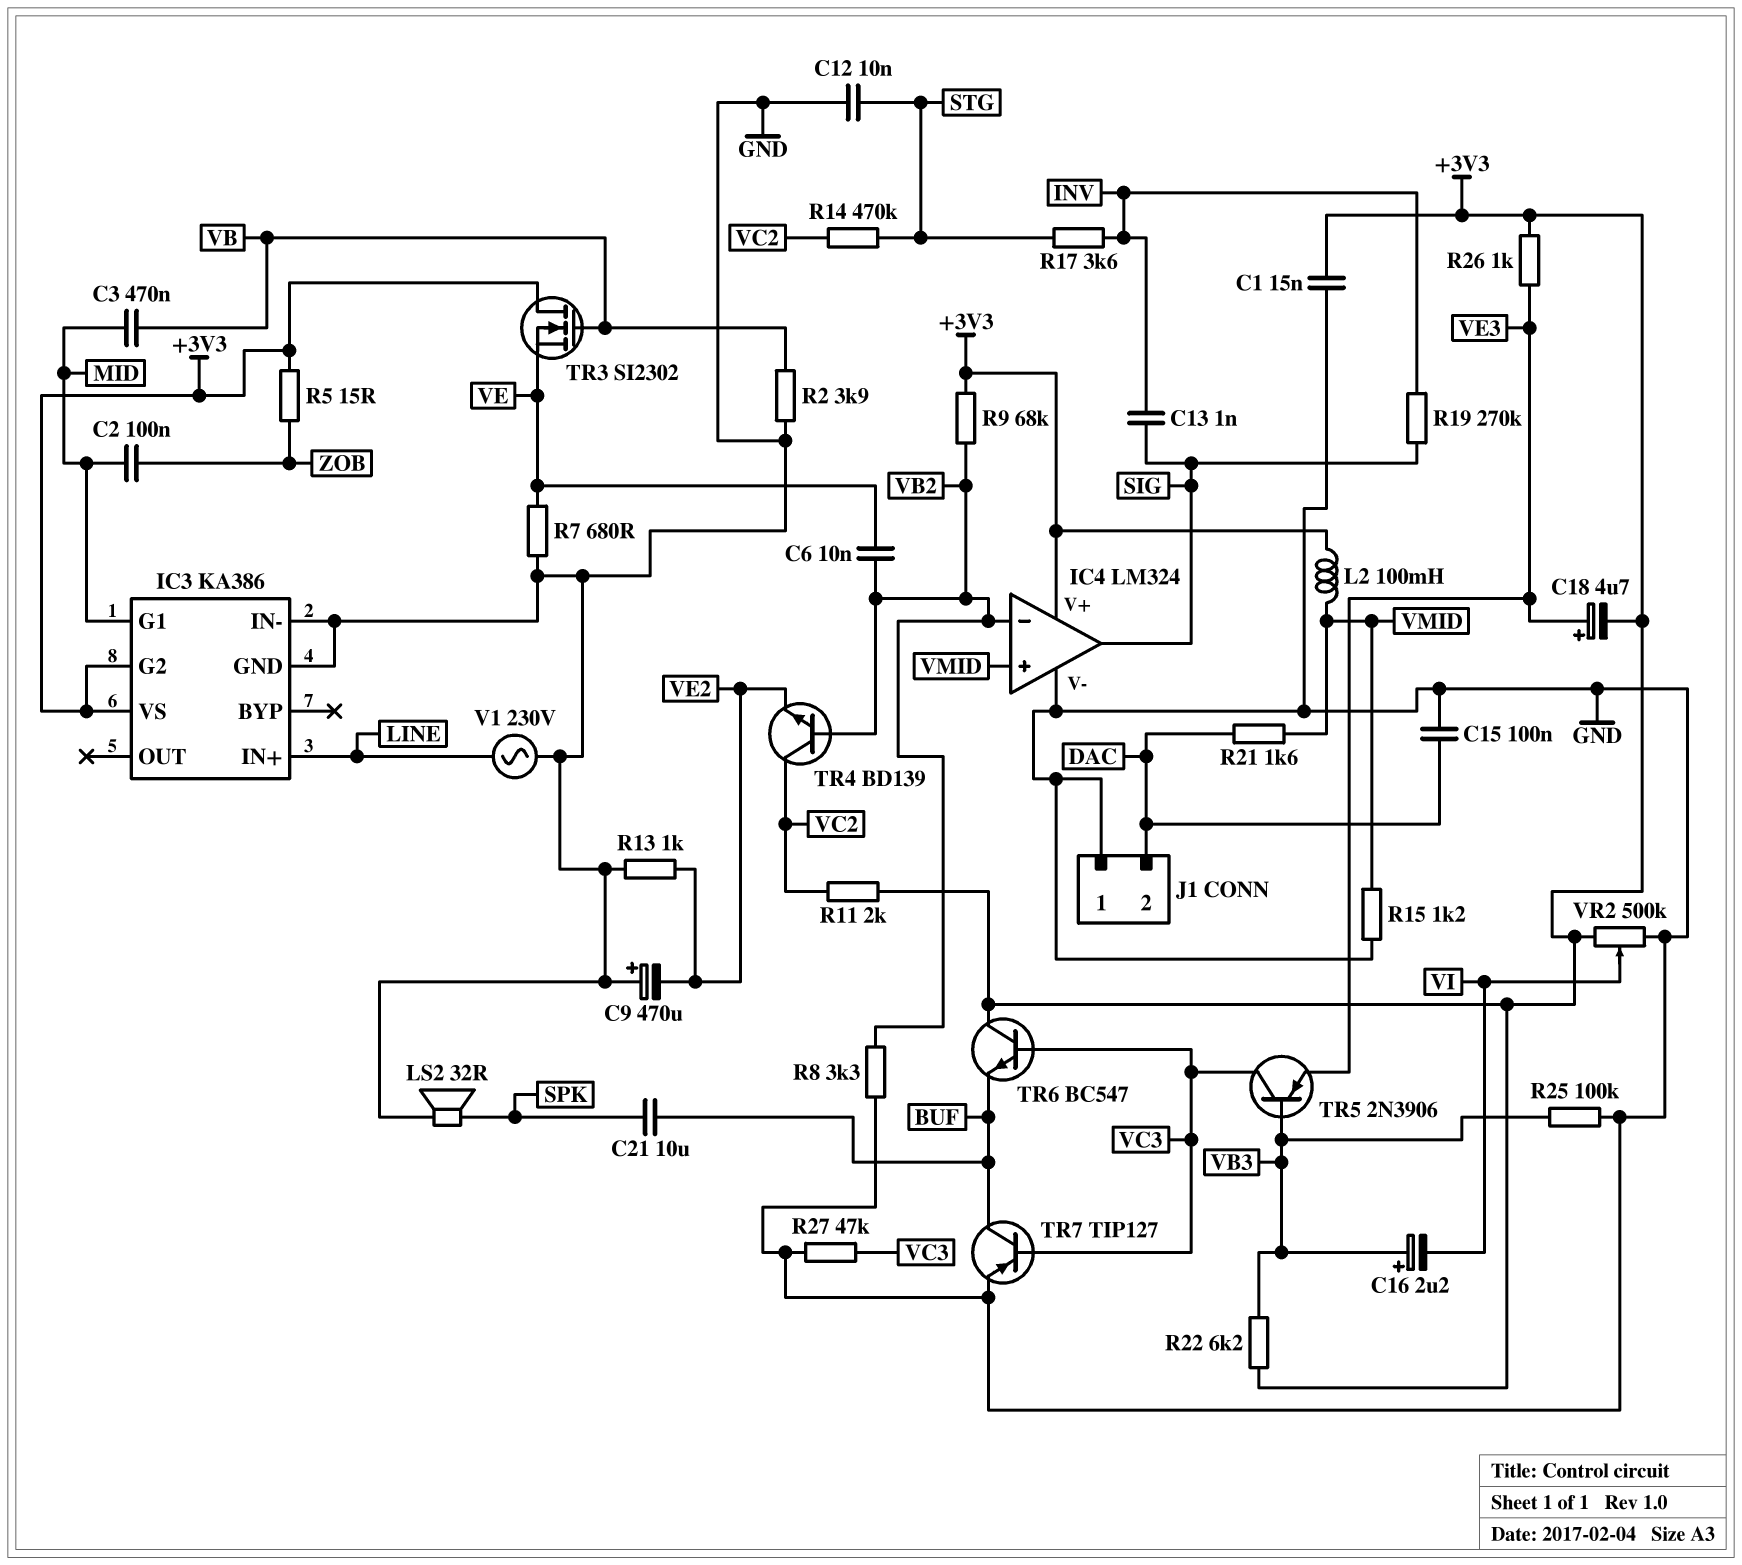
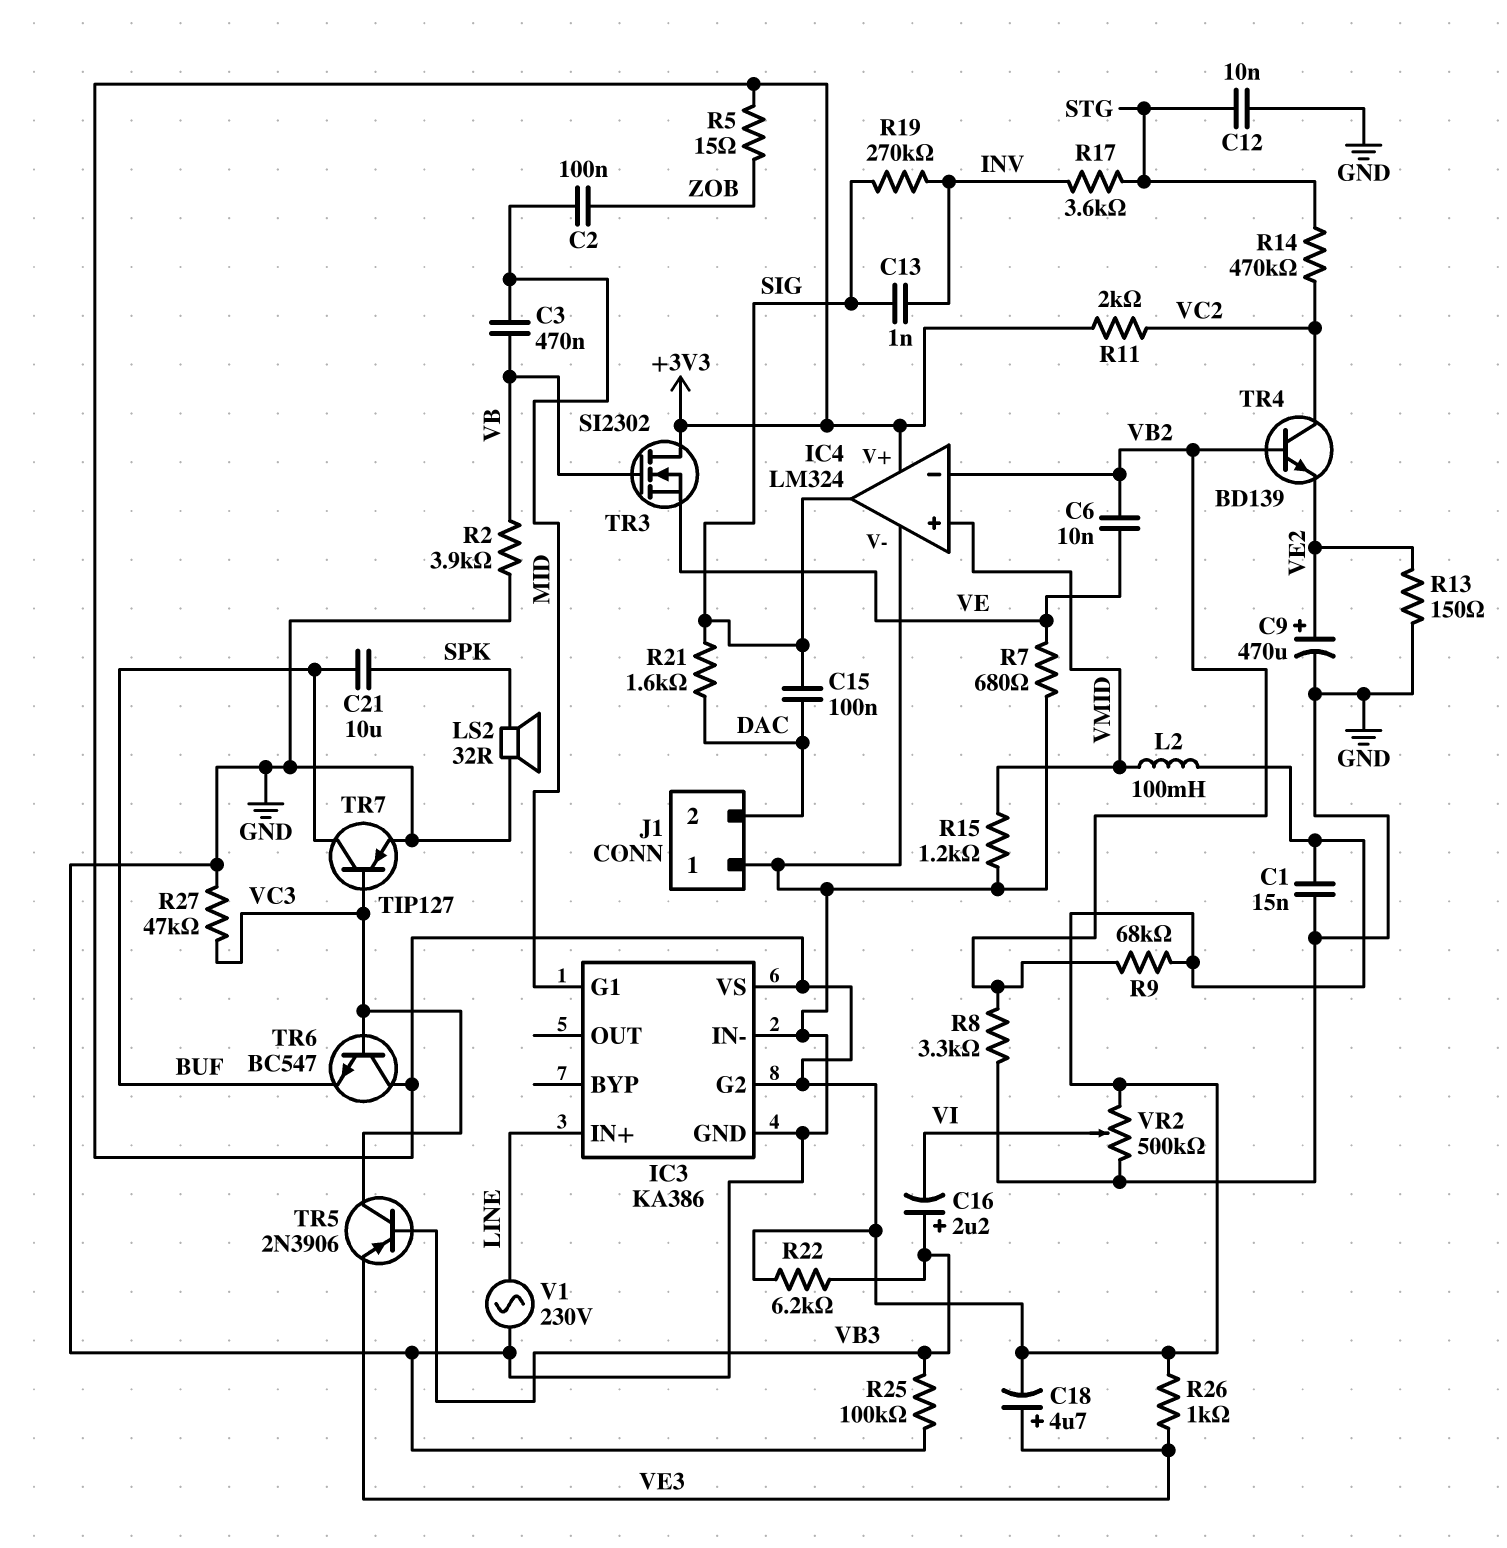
C9: 470uF (plus GND, minus VE2) -> 470uF (plus VE2, minus GND)
C15: 100nF (DAC, GND) -> 100nF (DAC, SIG)
R13: 1k (GND, VE2) -> 150 (GND, VE2)
R21: 1.6k (DAC, VMID) -> 1.6k (DAC, SIG)

